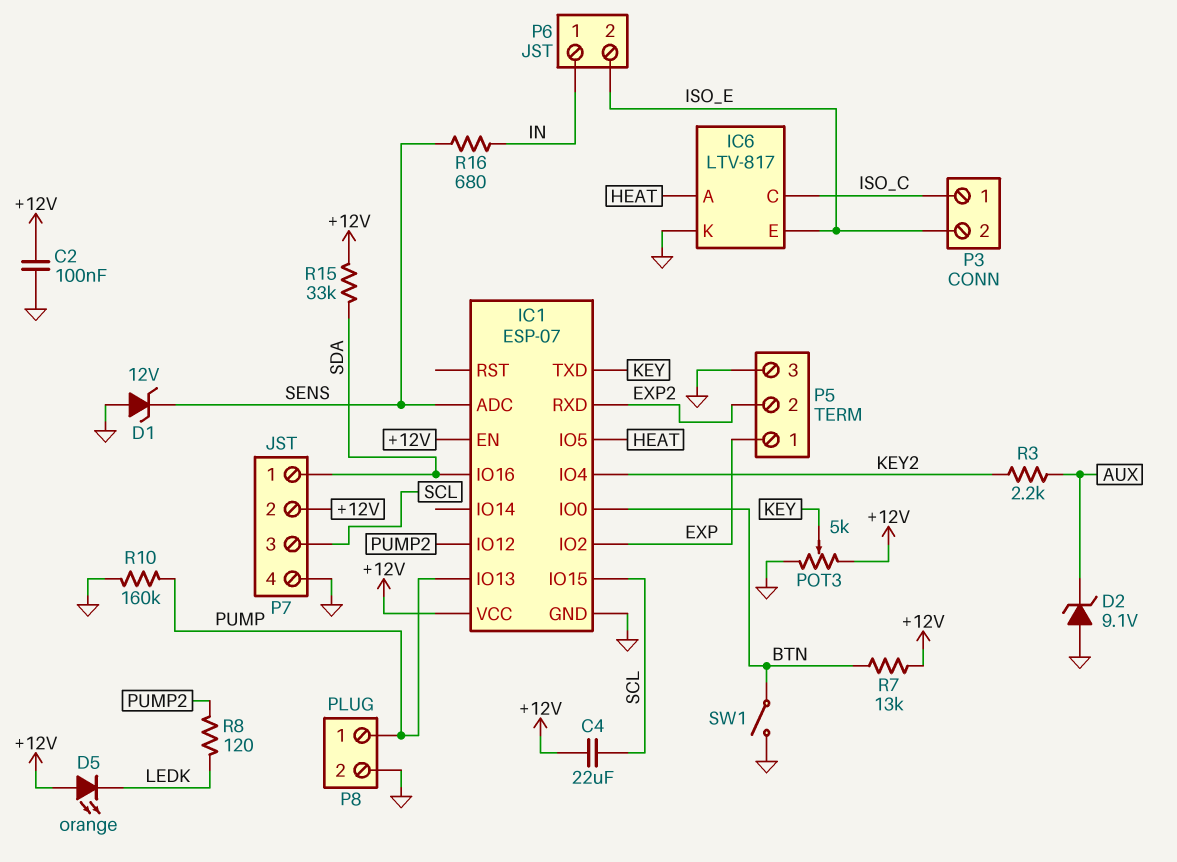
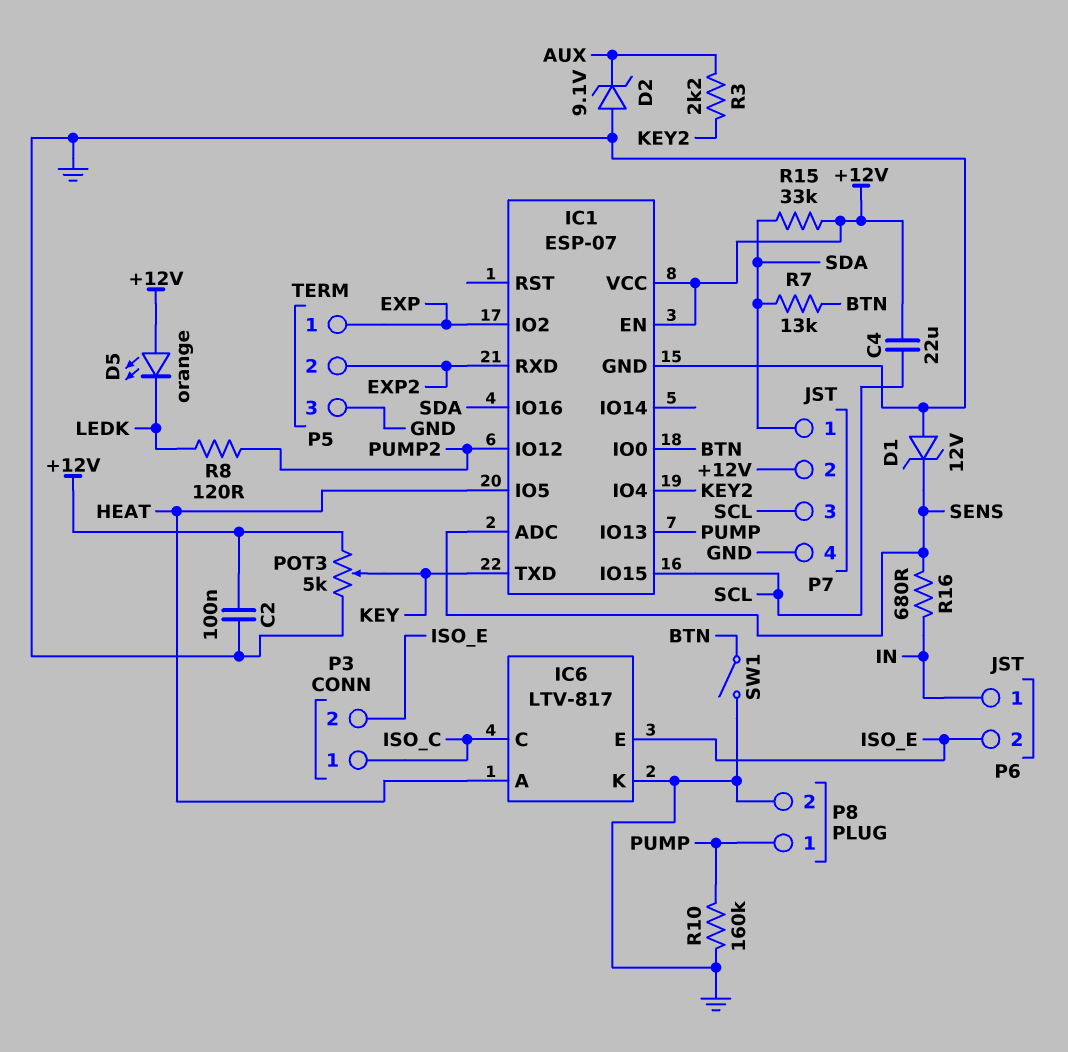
R7: 13k (+12V, BTN) -> 13k (BTN, SDA)

